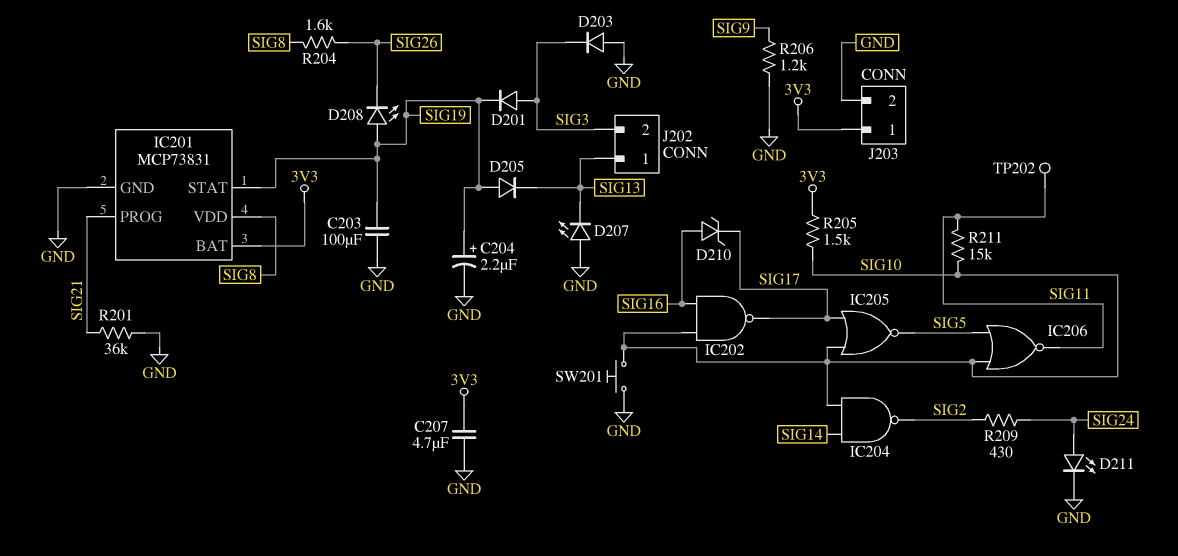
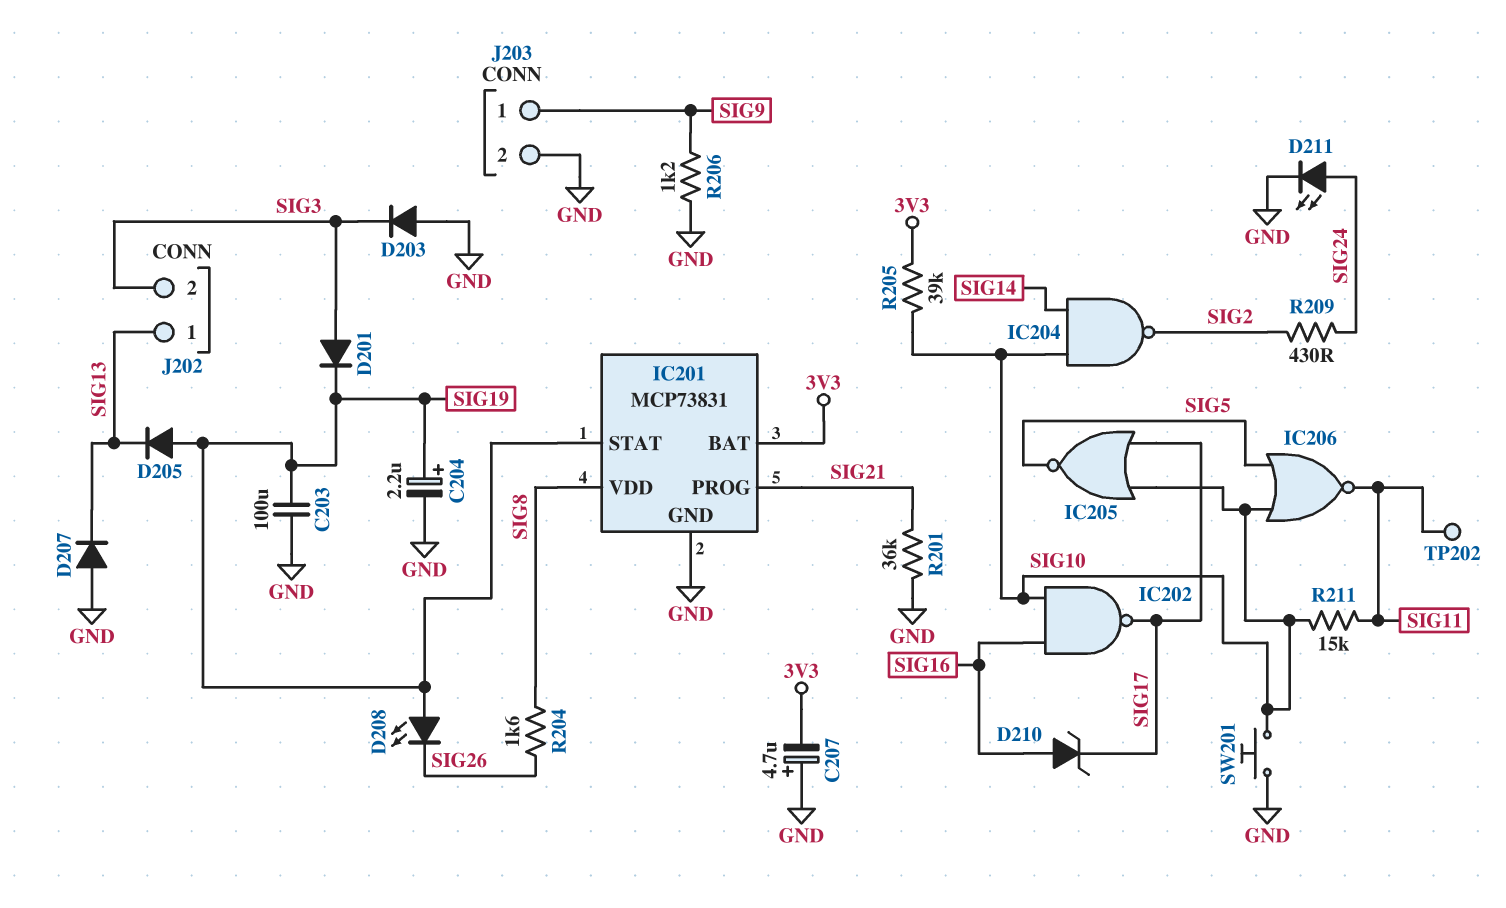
C207: 4.7uF (3V3, GND) -> 4.7uF (plus GND, minus 3V3)
D207: LED (A GND, K SIG13) -> diode (A GND, K SIG13)
J203 pin 1: 3V3 -> SIG9
R205: 1.5k (3V3, SIG10) -> 39k (3V3, SIG10)

